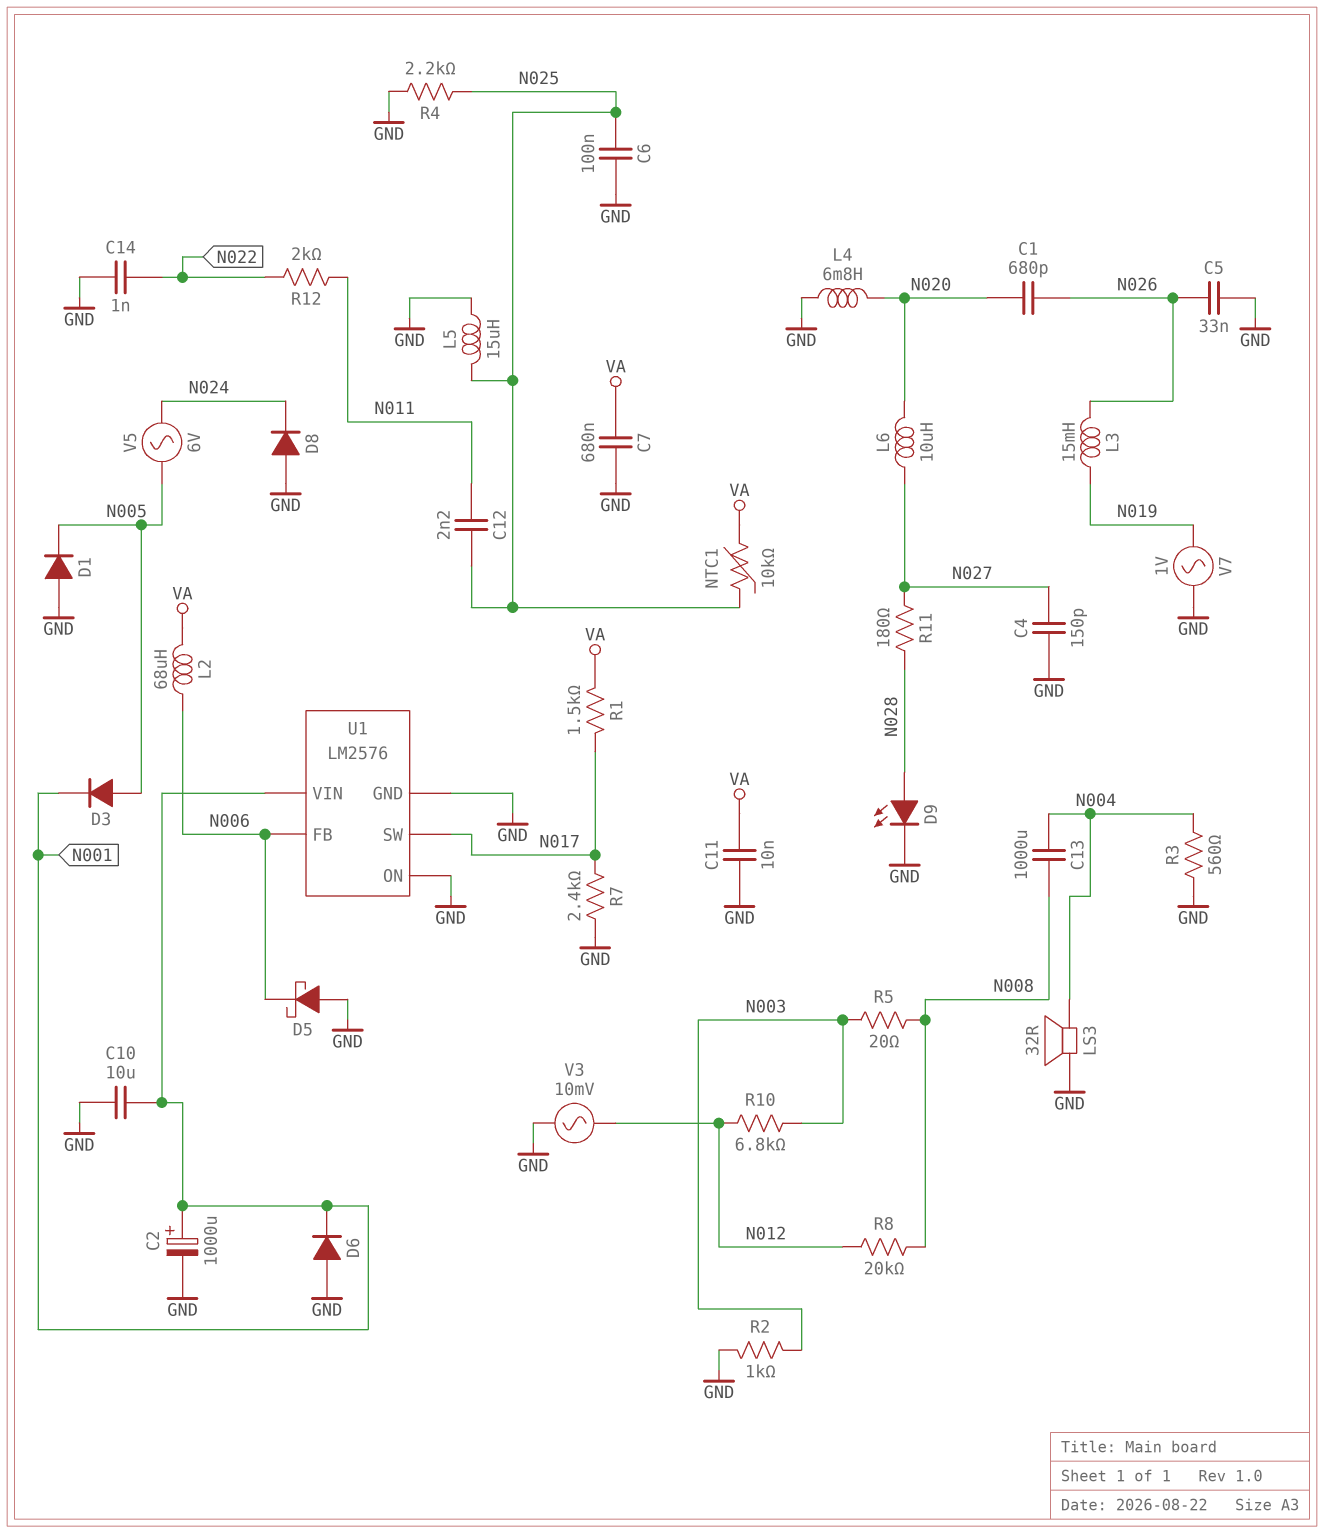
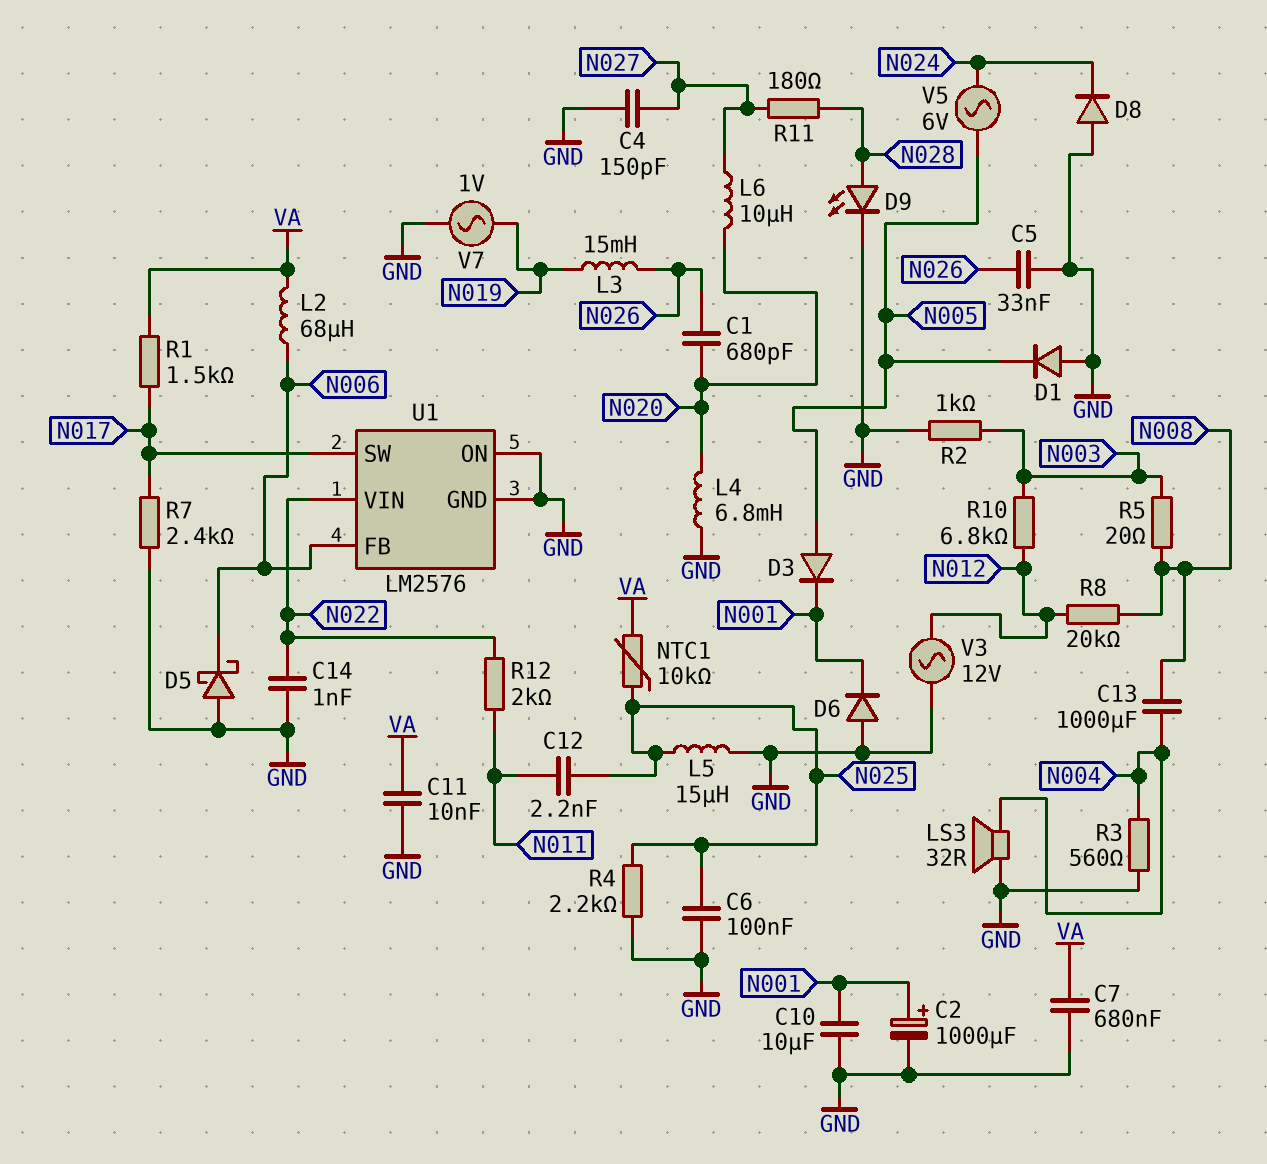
U1 pin VIN: N001 -> N022
V3: AC 10mV (GND, N012) -> AC 12V (GND, N012)

